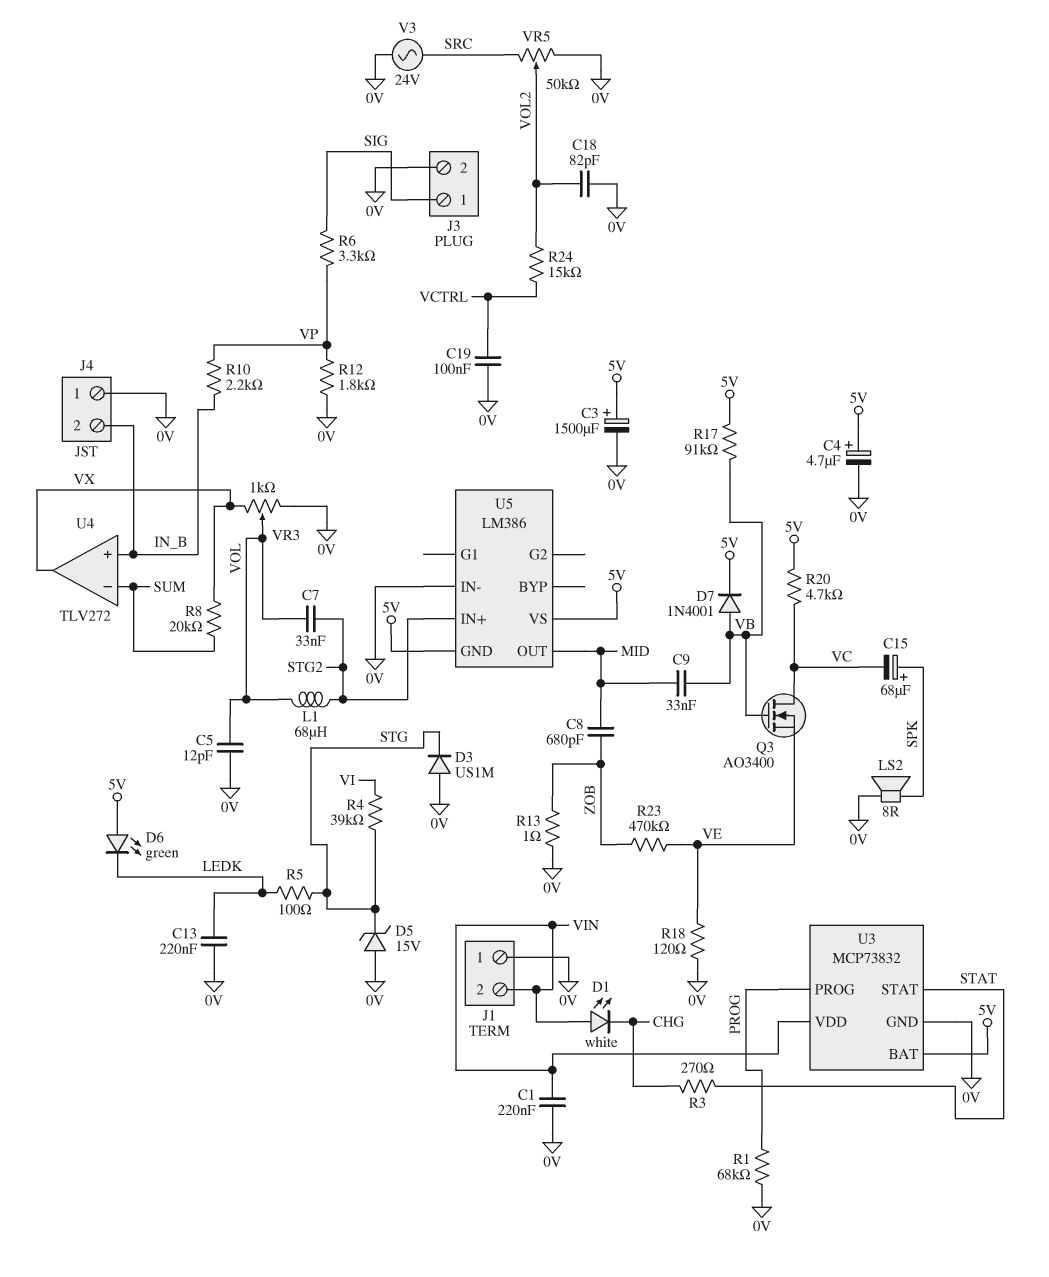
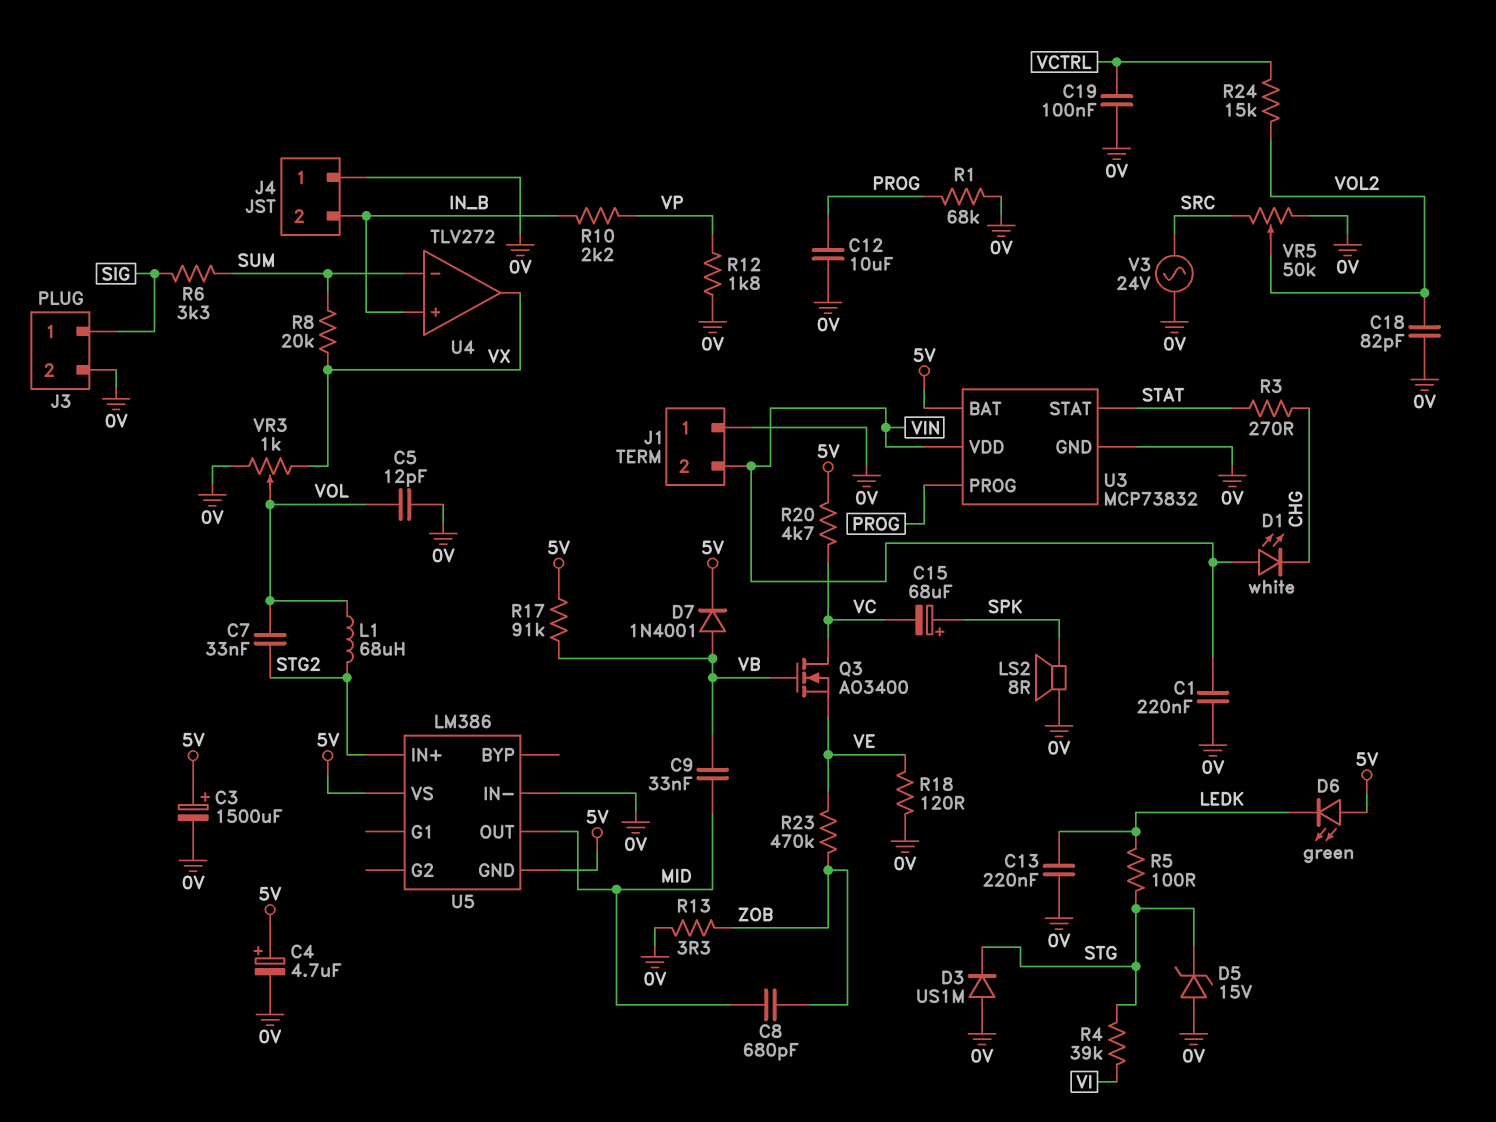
C12: none -> 10uF (0V, PROG)
R6: 3.3k (SIG, VP) -> 3.3k (SIG, SUM)
R13: 1 (0V, ZOB) -> 3.3 (0V, ZOB)

